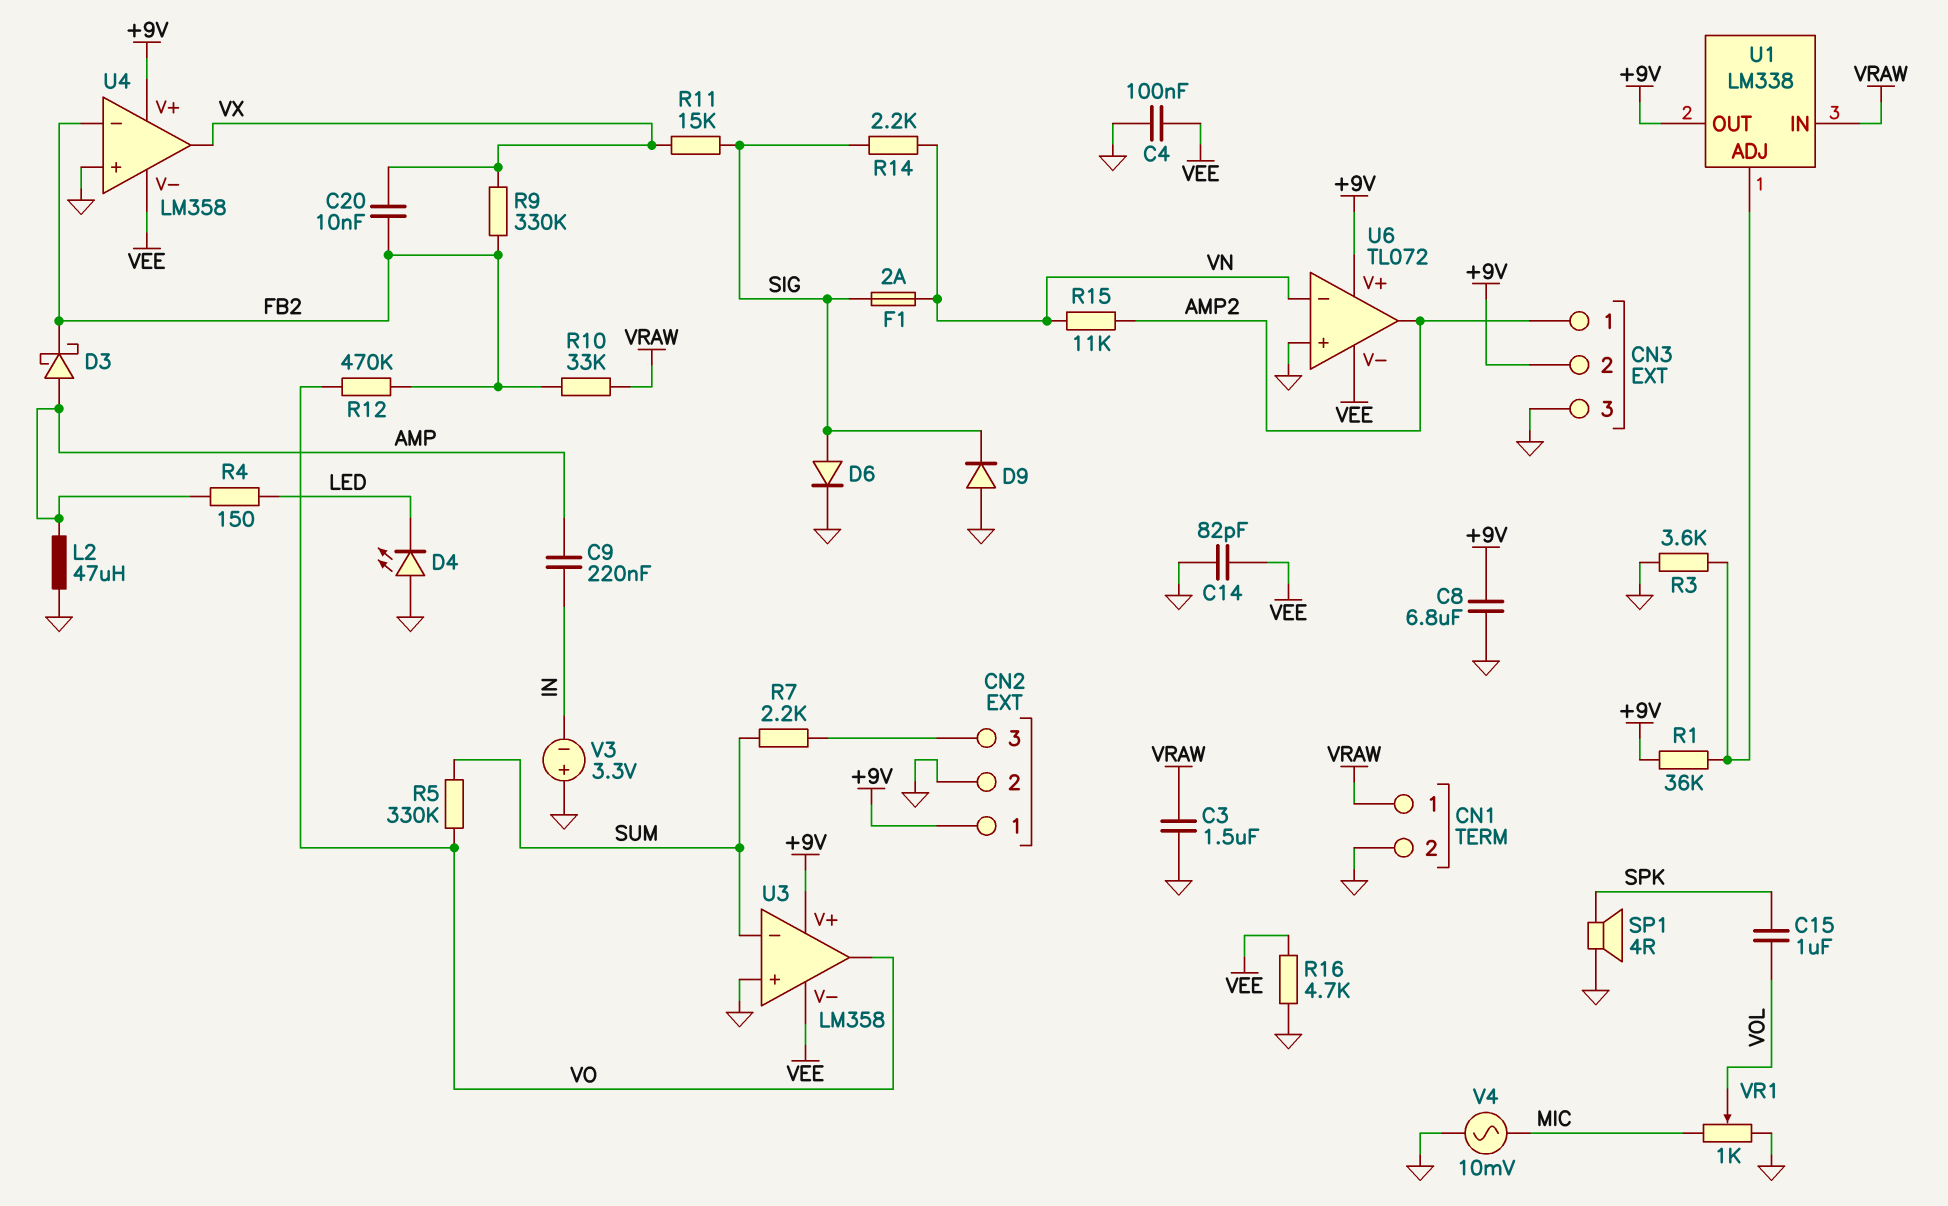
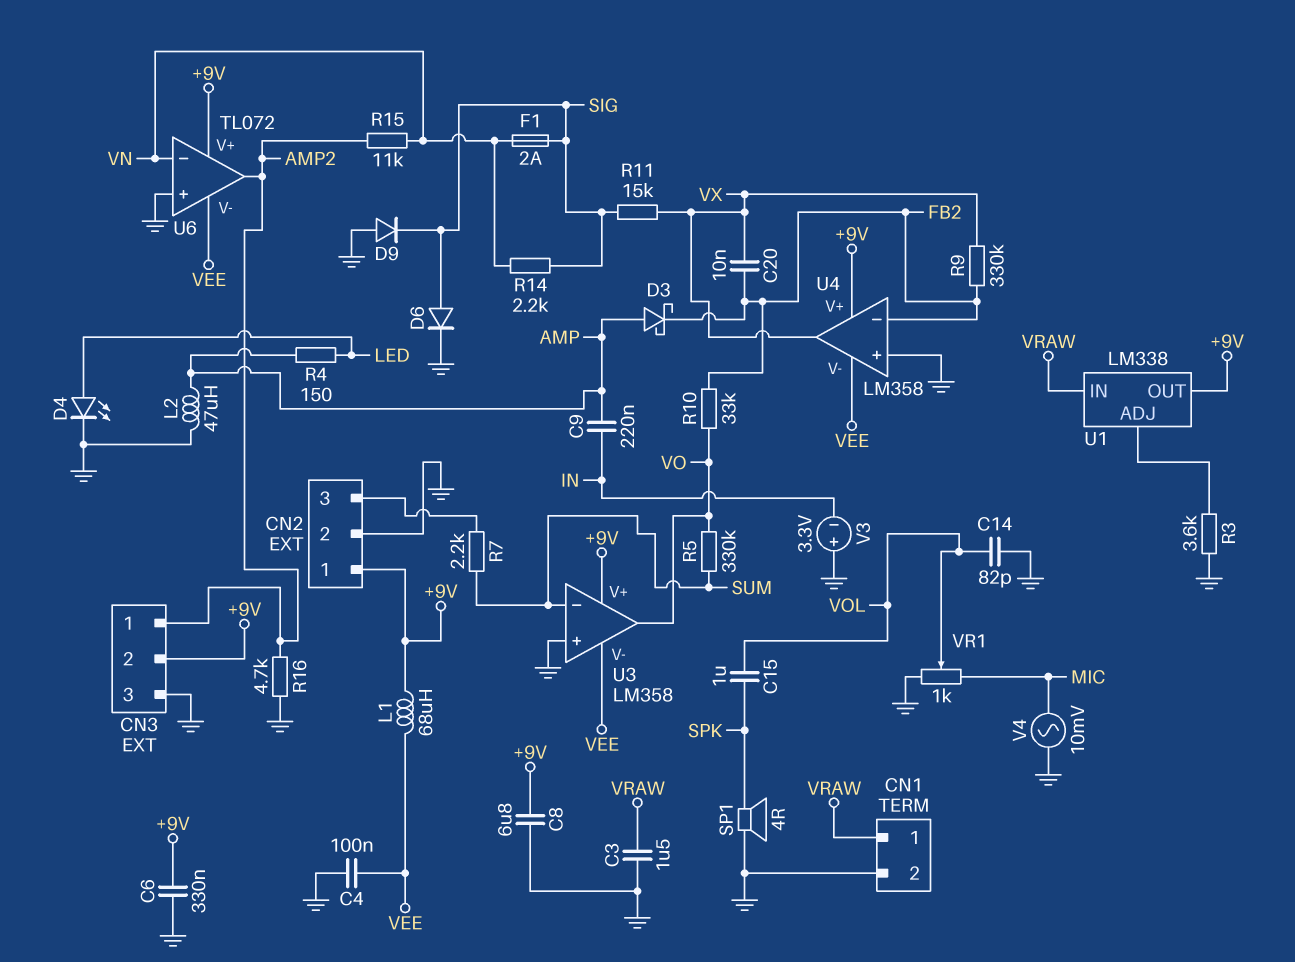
C6: none -> 330nF (+9V, GND)
C14: 82pF (GND, VEE) -> 82pF (GND, VOL)
D4: LED (A GND, K LED) -> LED (A LED, K GND)
L1: none -> 68uH (+9V, VEE)
R1: 36k (+9V, U1/ADJ) -> none
R10: 33k (FB2, VRAW) -> 33k (FB2, VO)
R12: 470k (FB2, VO) -> none
R16: 4.7k (GND, VEE) -> 4.7k (AMP2, GND)

